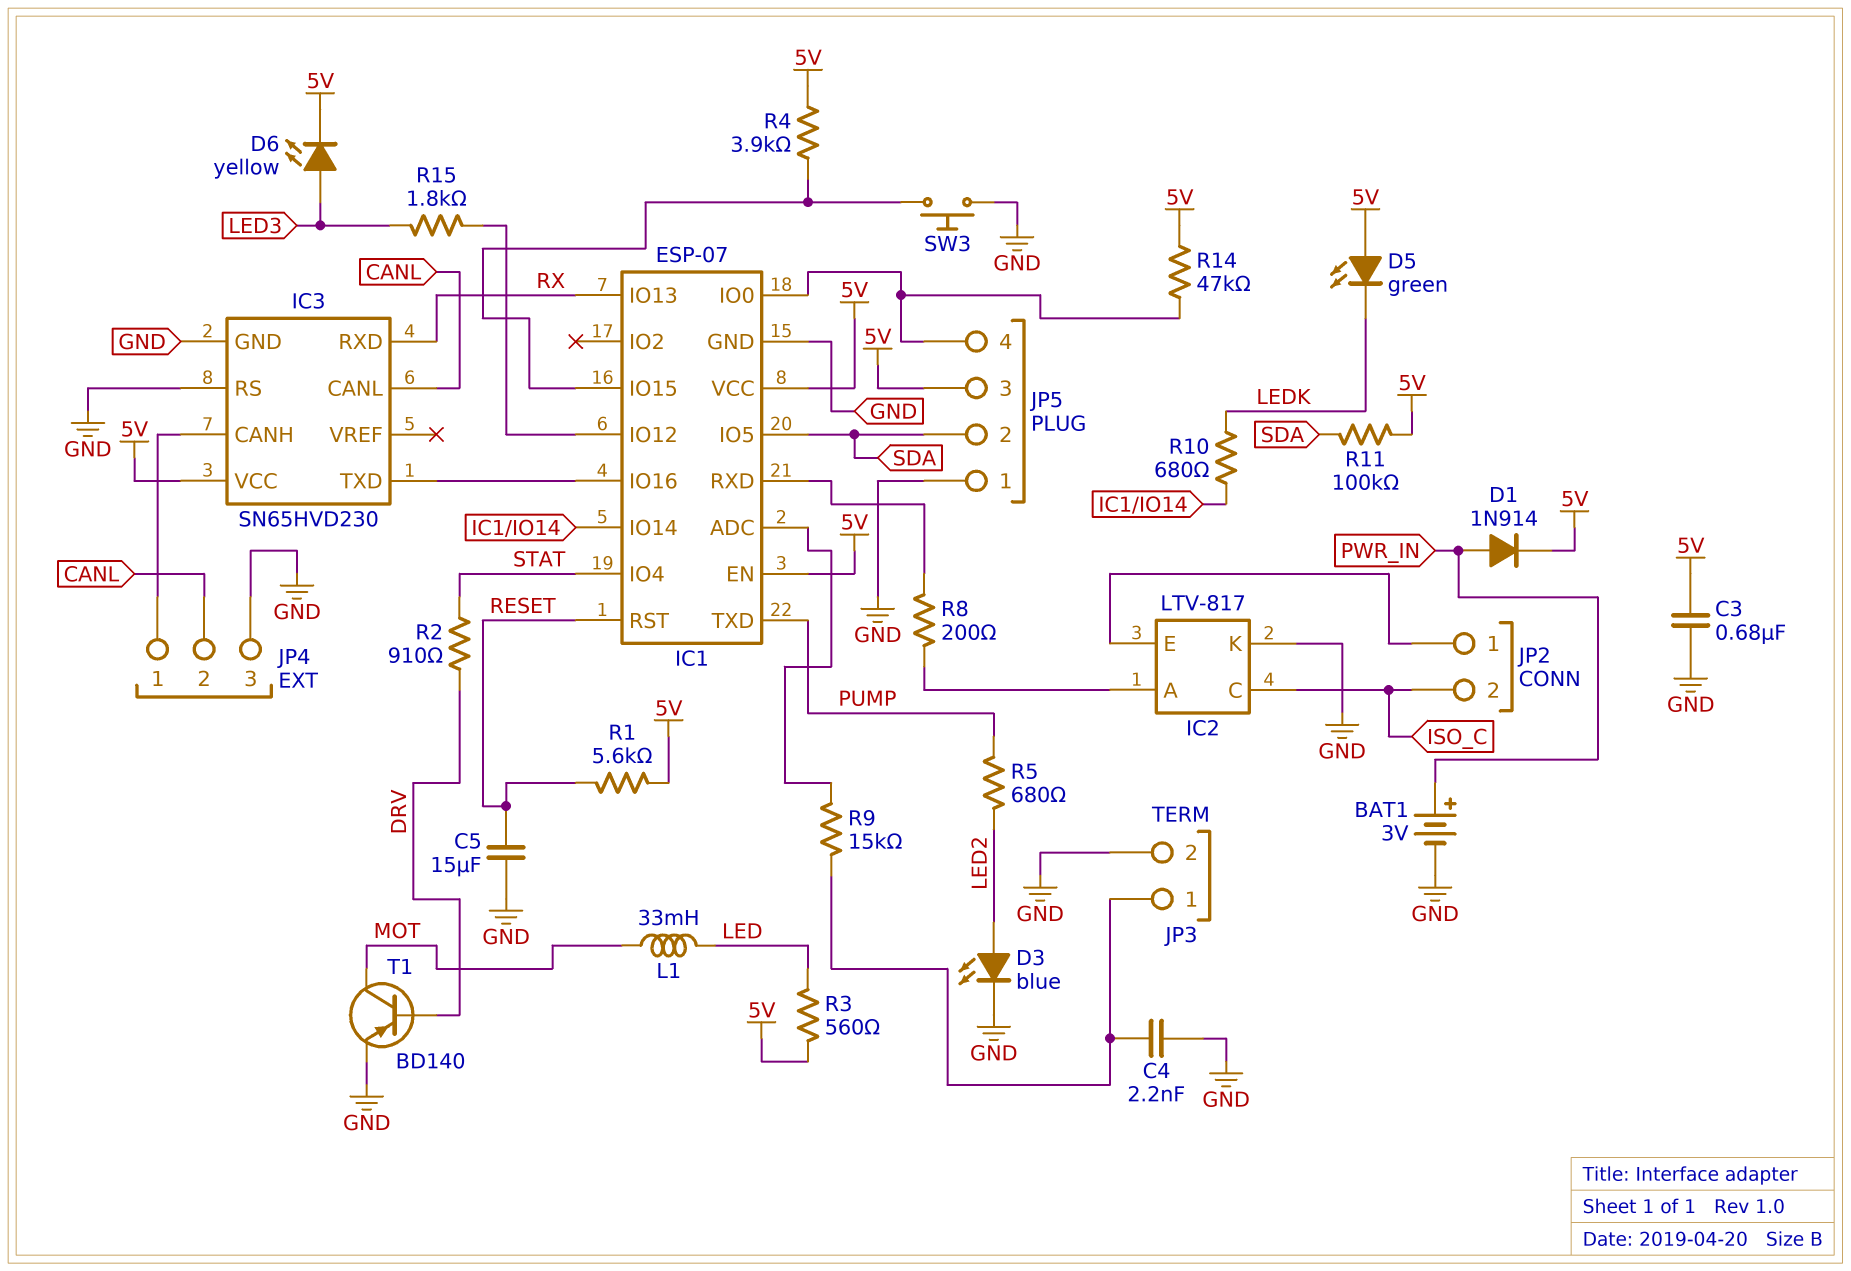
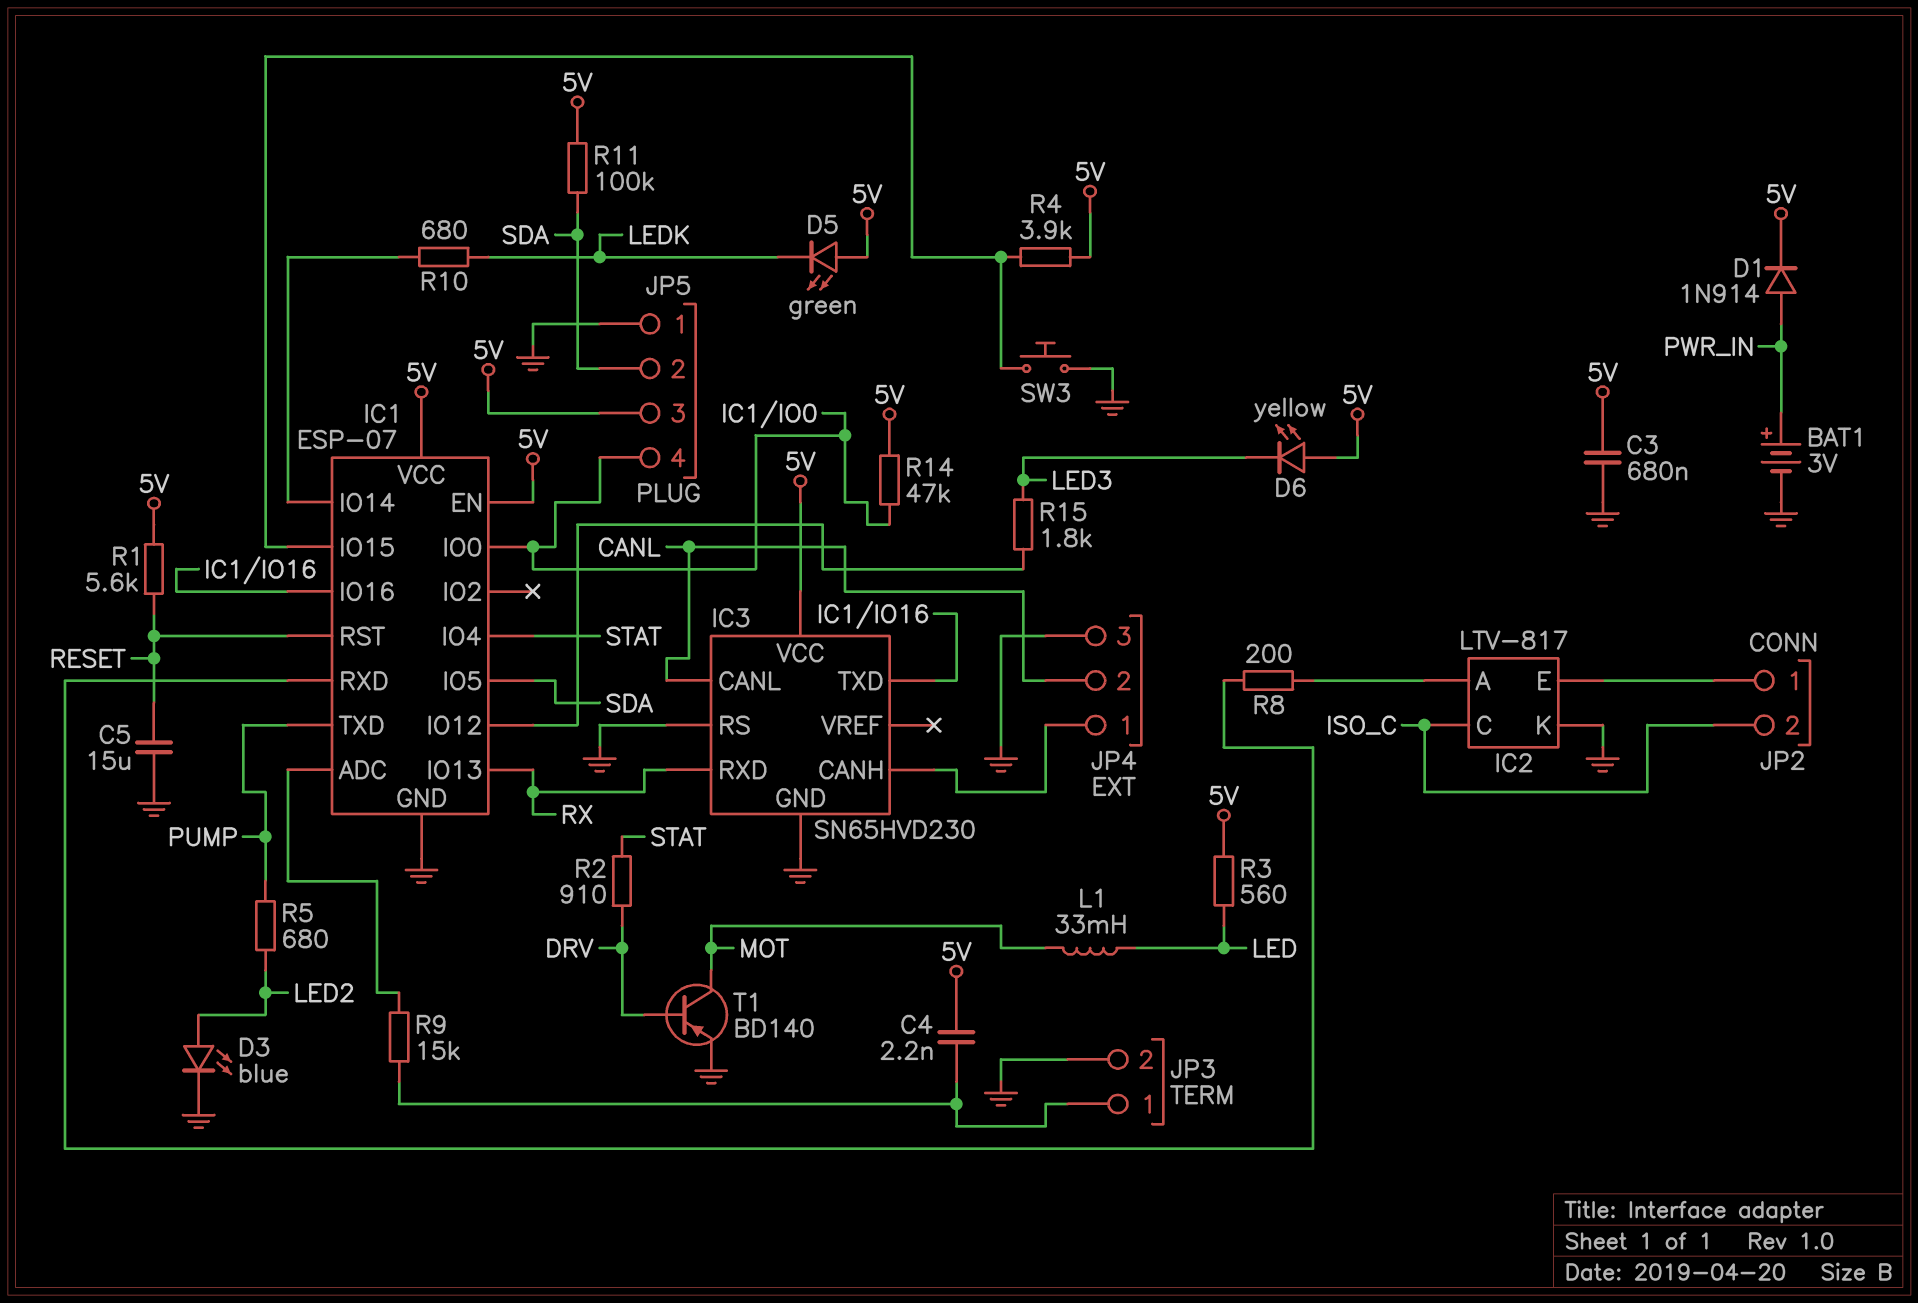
C4: 2.2nF (GND, JP3/1) -> 2.2nF (5V, JP3/1)
D6: LED yellow (A LED3, K 5V) -> LED yellow (A 5V, K LED3)

